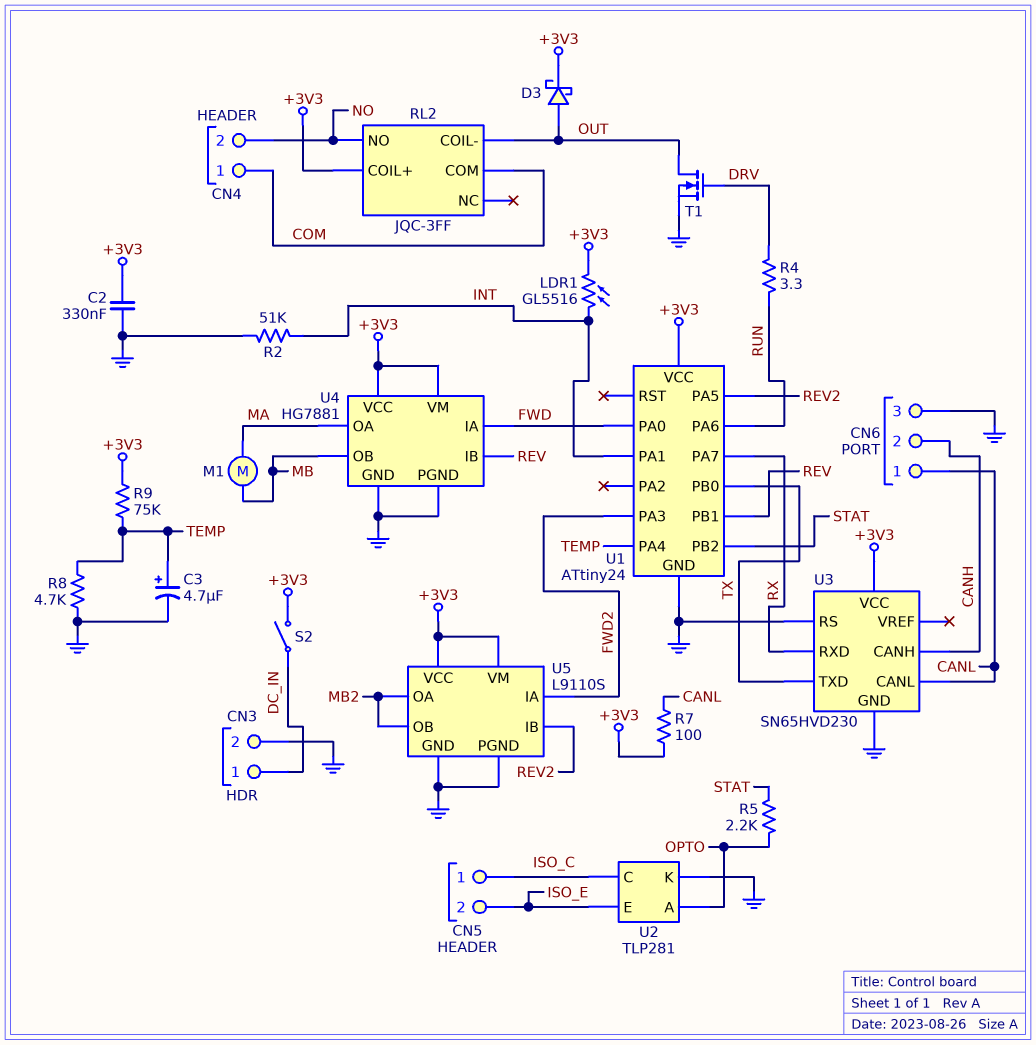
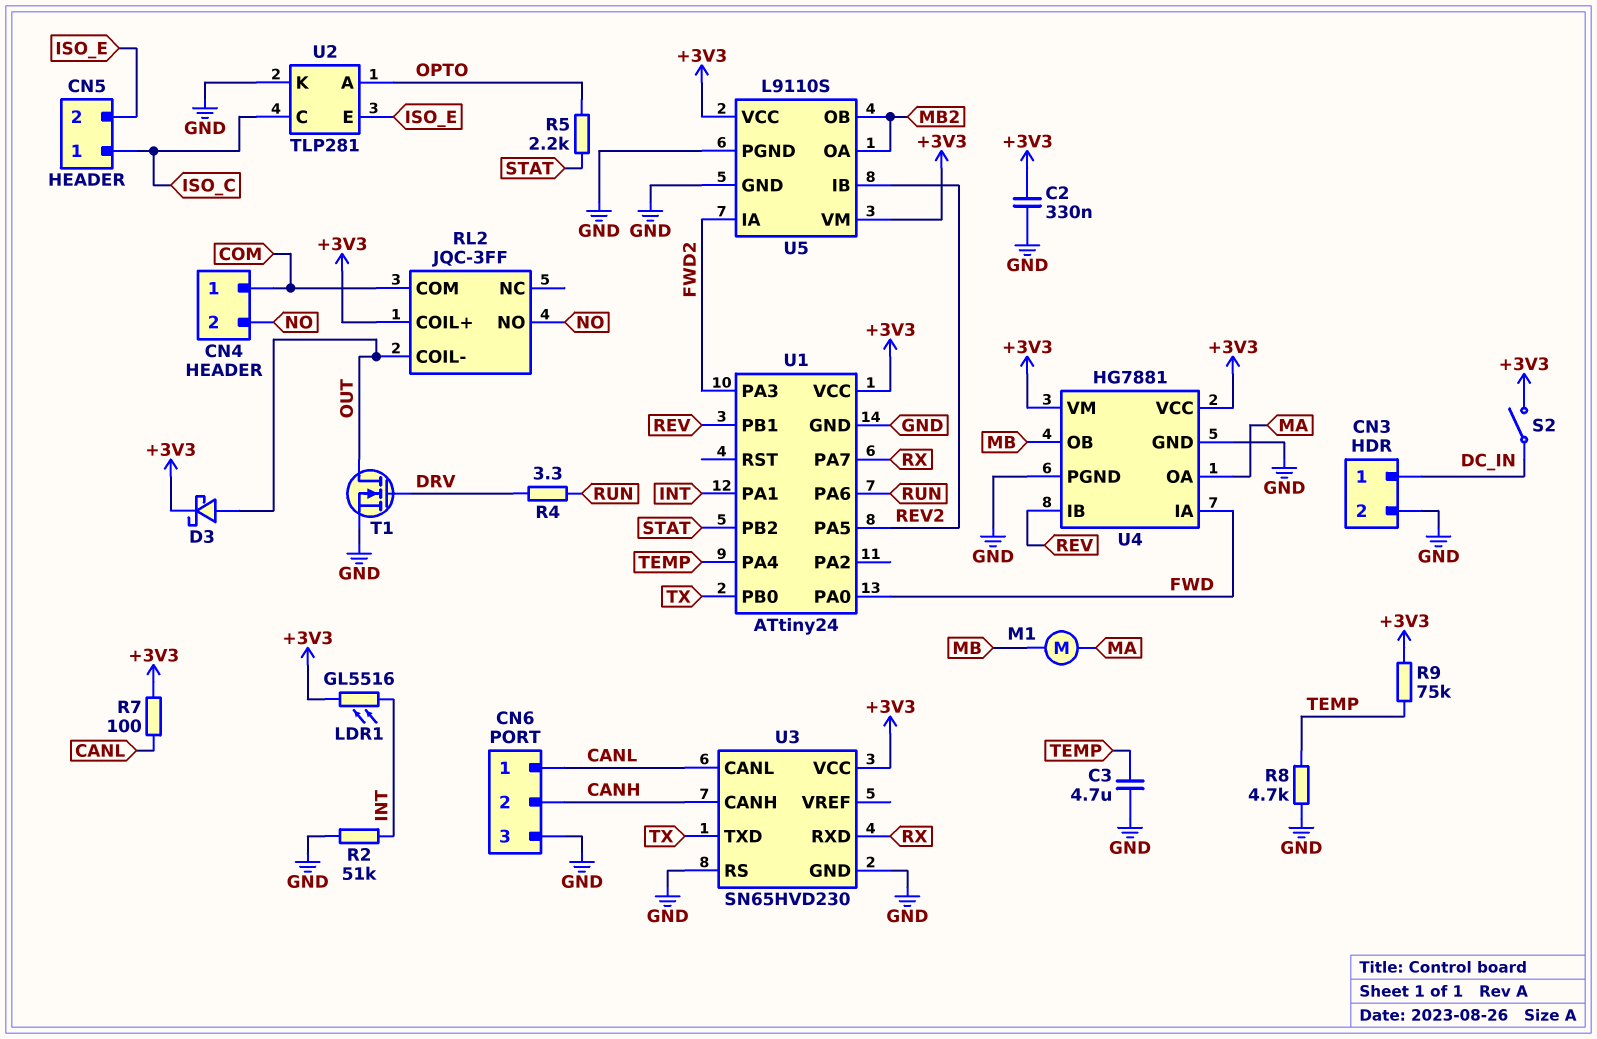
C3: 4.7uF (plus TEMP, minus GND) -> 4.7uF (GND, TEMP)

